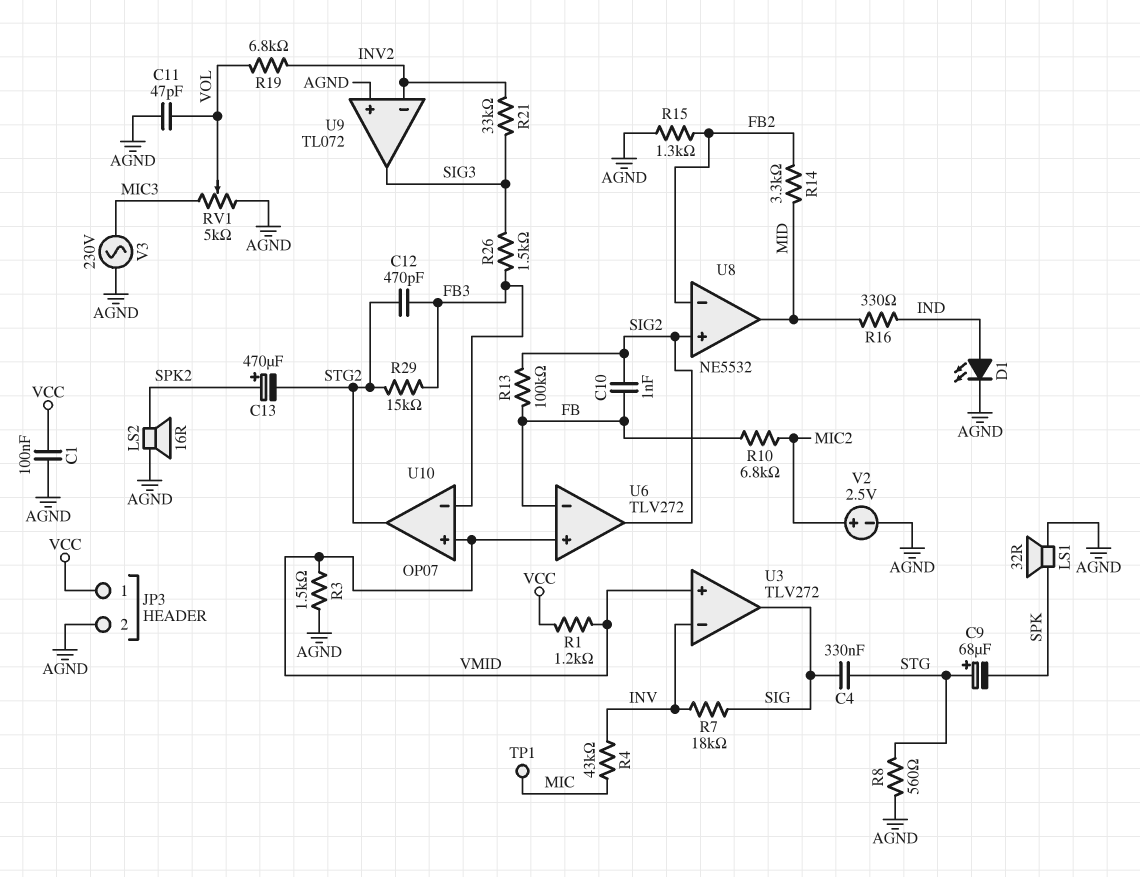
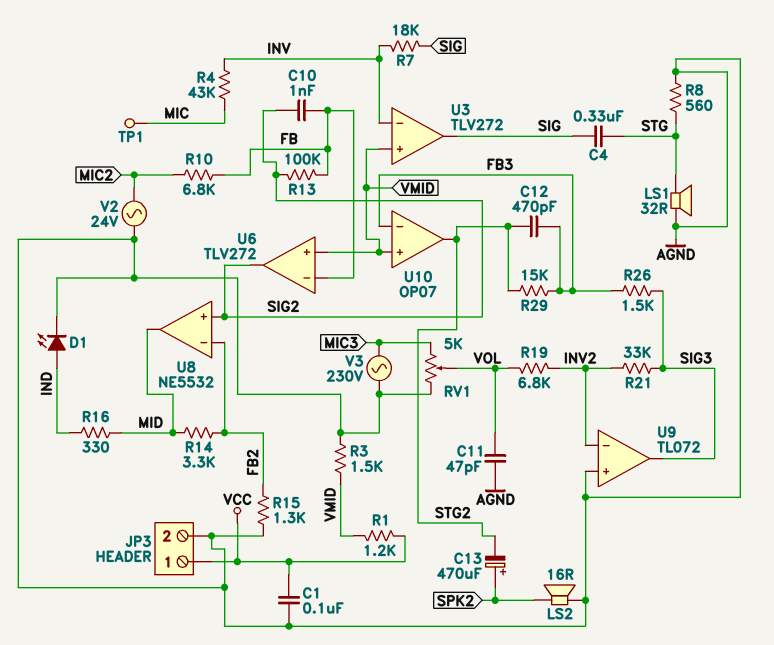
C9: 68uF (plus STG, minus SPK) -> none
LS1: speaker 32R (AGND, SPK) -> speaker 32R (AGND, STG)
V2: 2.5V (plus MIC2, minus AGND) -> AC 24V (AGND, MIC2)

